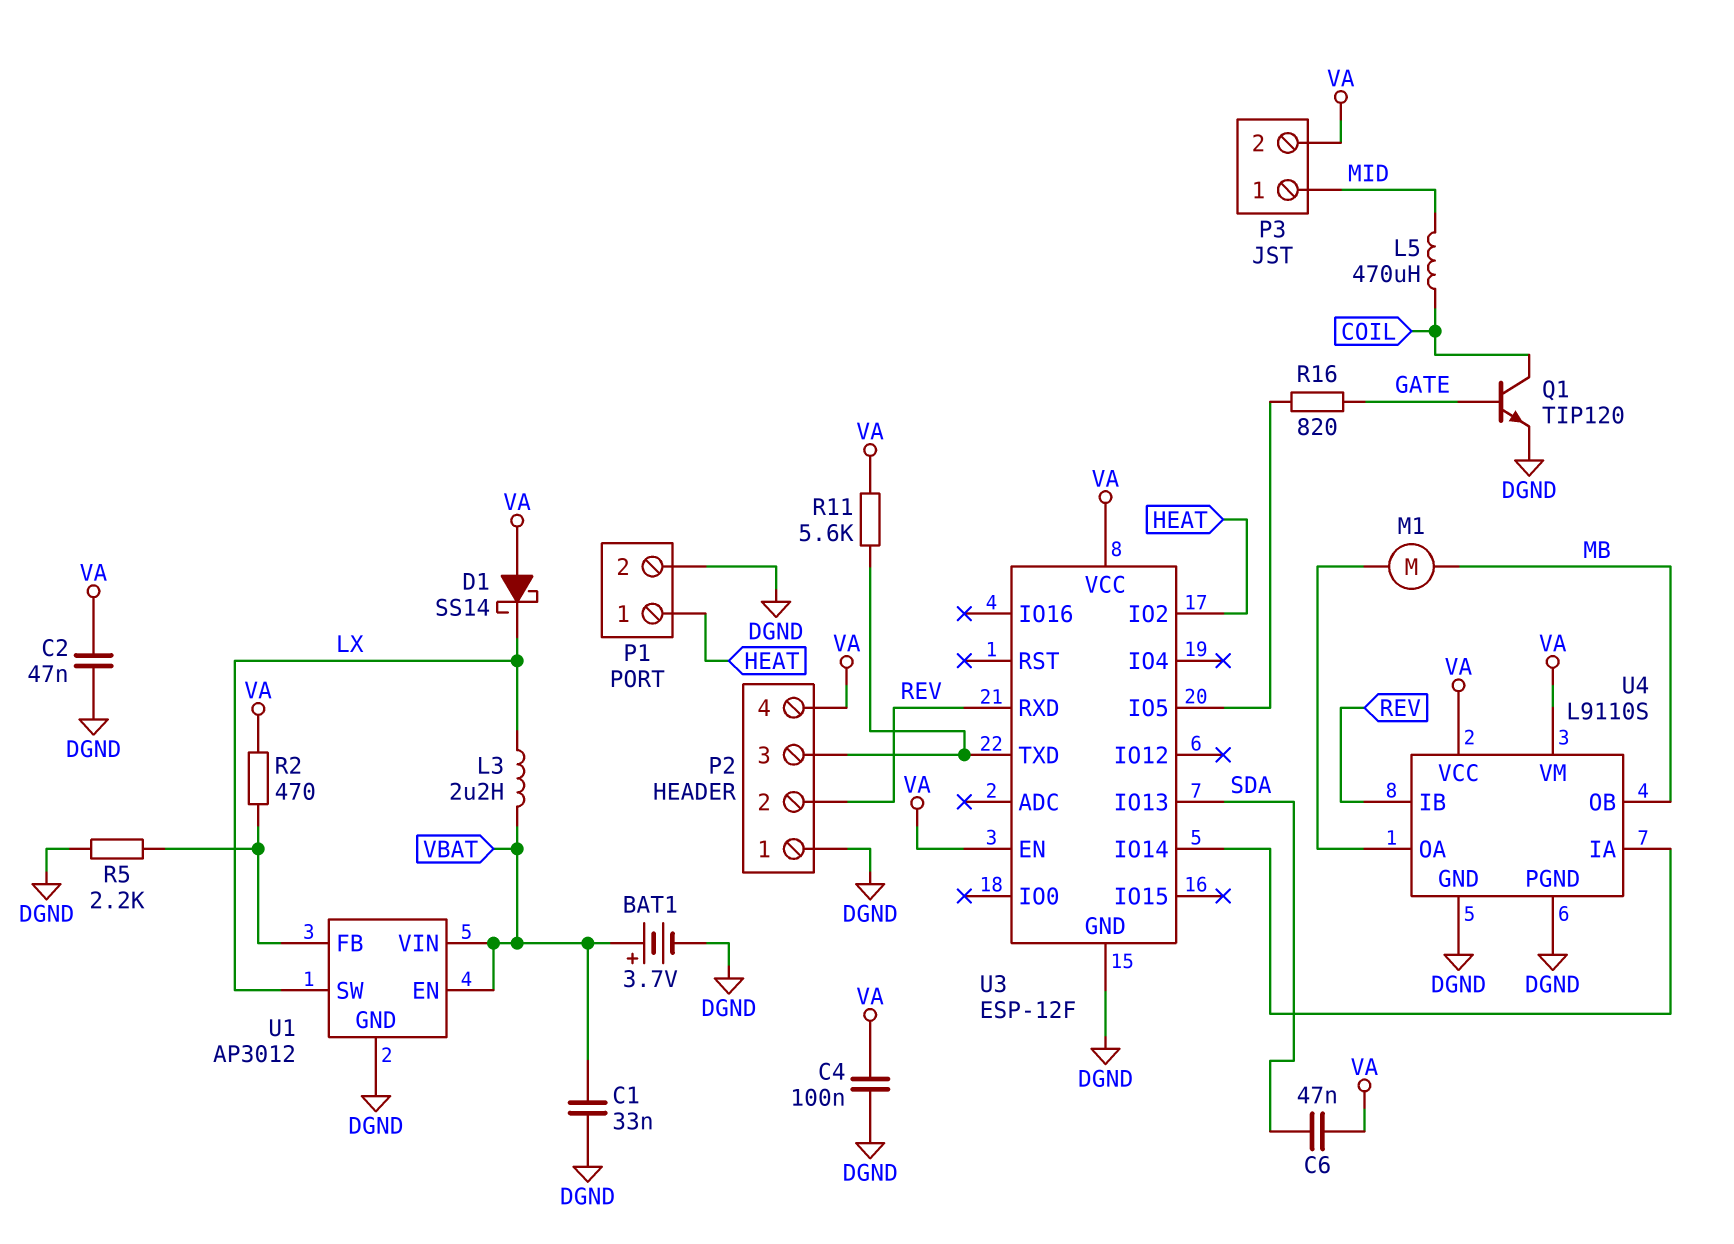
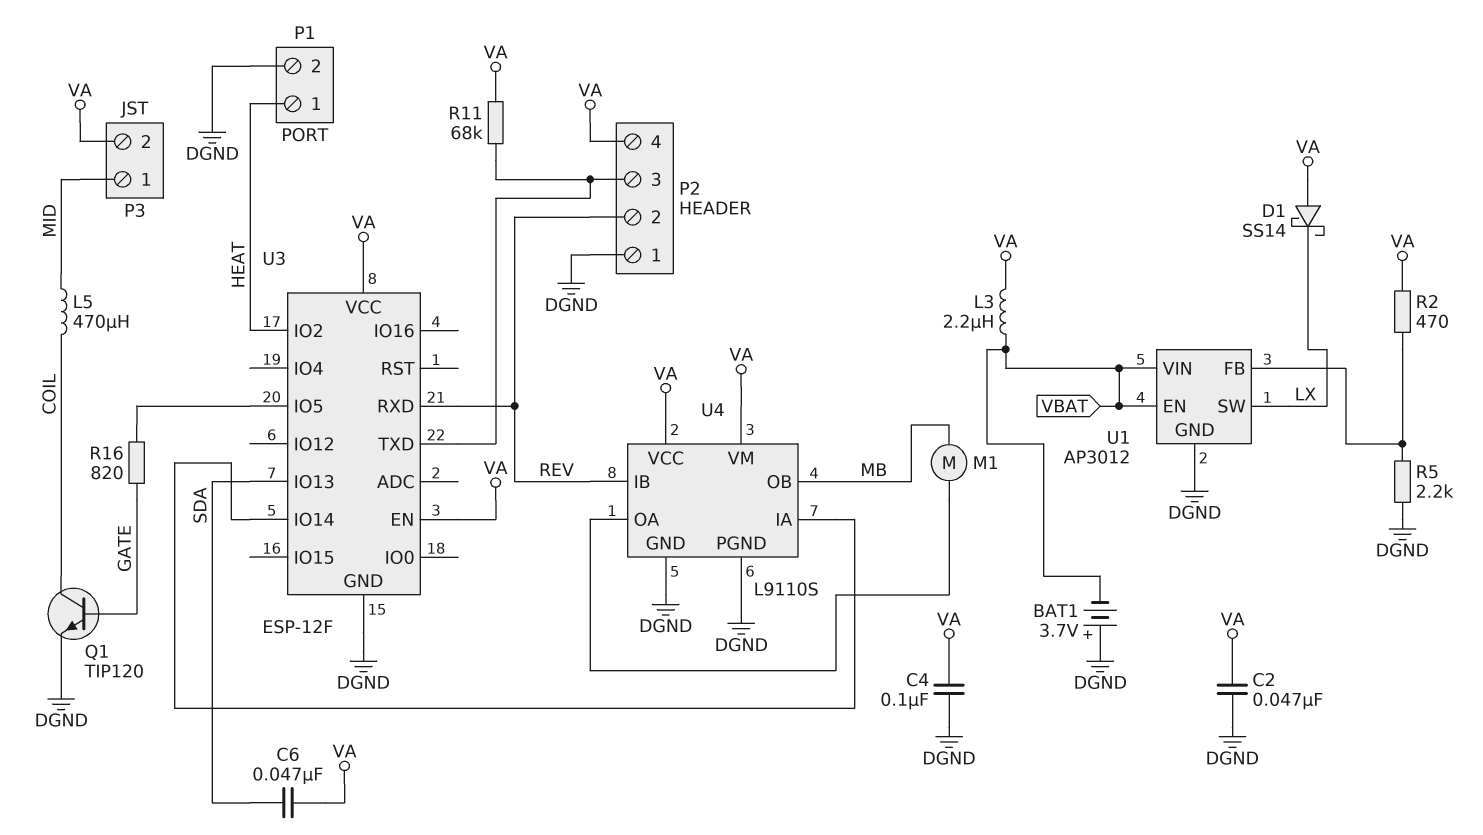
BAT1: 3.7V (plus VBAT, minus DGND) -> 3.7V (plus DGND, minus VBAT)
C1: 33nF (DGND, VBAT) -> none
L3: 2.2uH (LX, VBAT) -> 2.2uH (VA, VBAT)
R11: 5.6k (P2/3, VA) -> 68k (P2/3, VA)

